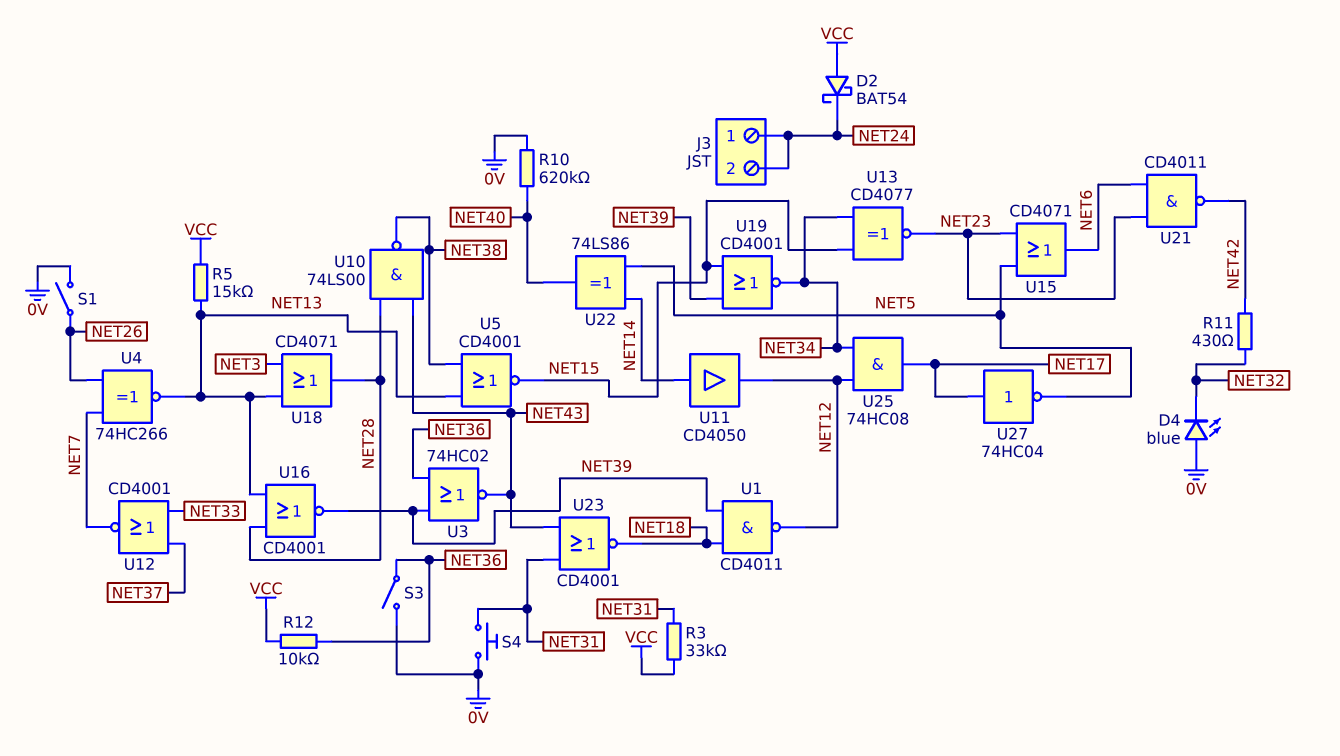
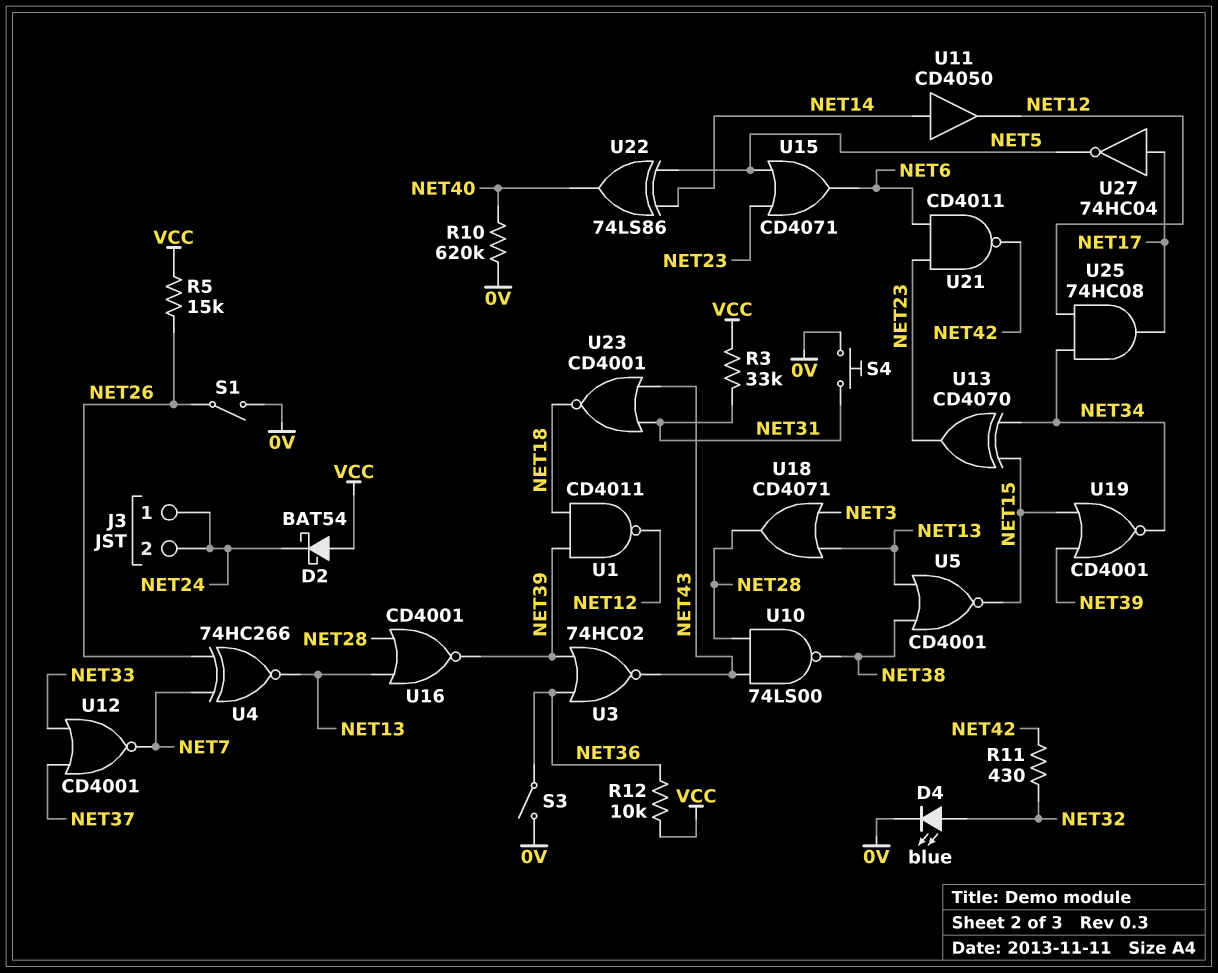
D4: LED blue (A 0V, K NET32) -> LED blue (A NET32, K 0V)
R5: 15k (NET13, VCC) -> 15k (NET26, VCC)
U13: XNOR CD4077 (in NET15, in NET34, out NET23) -> XOR CD4070 (in NET15, in NET34, out NET23)

